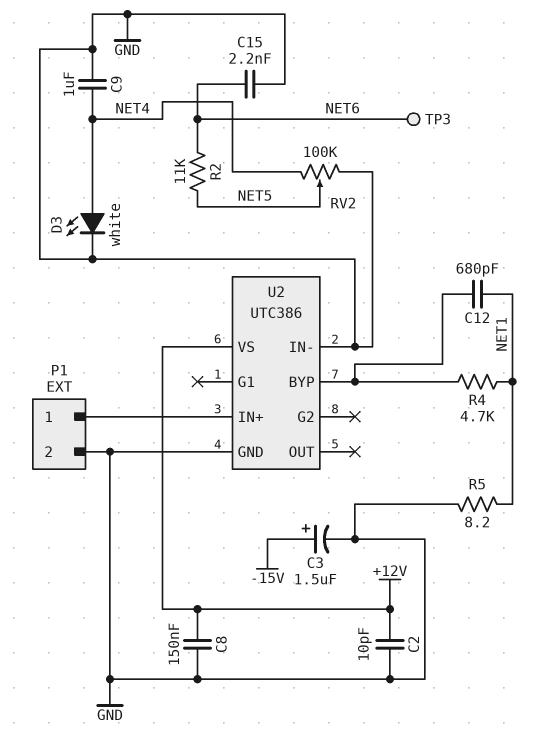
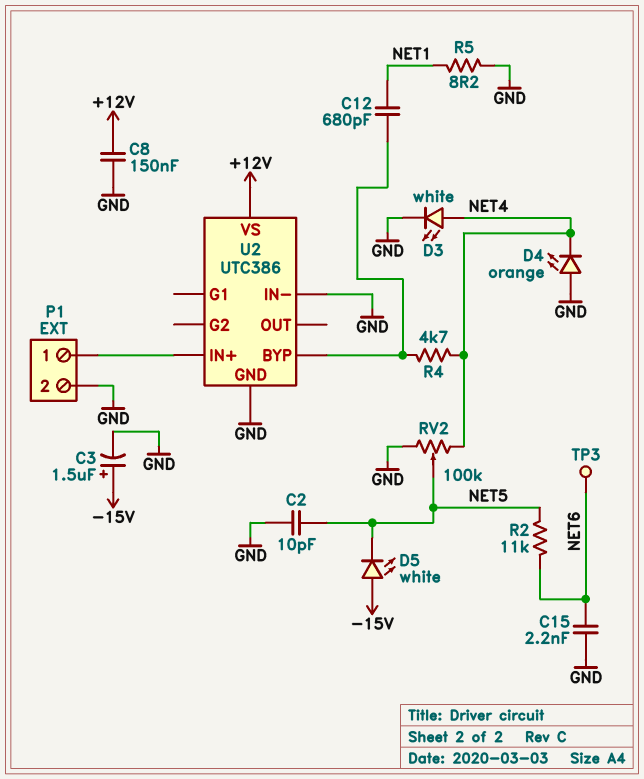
C2: 10pF (+12V, GND) -> 10pF (GND, NET5)
C9: 1uF (GND, NET4) -> none
D4: none -> LED orange (A GND, K NET4)
D5: none -> LED white (A -15V, K NET5)
R4: 4.7k (NET1, U2/BYP) -> 4.7k (NET4, U2/BYP)

